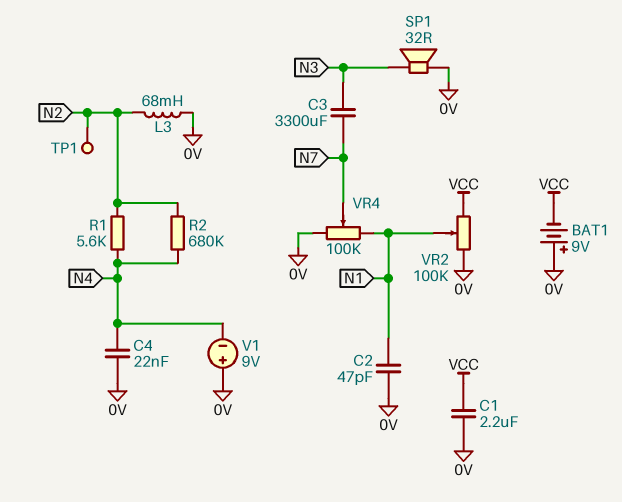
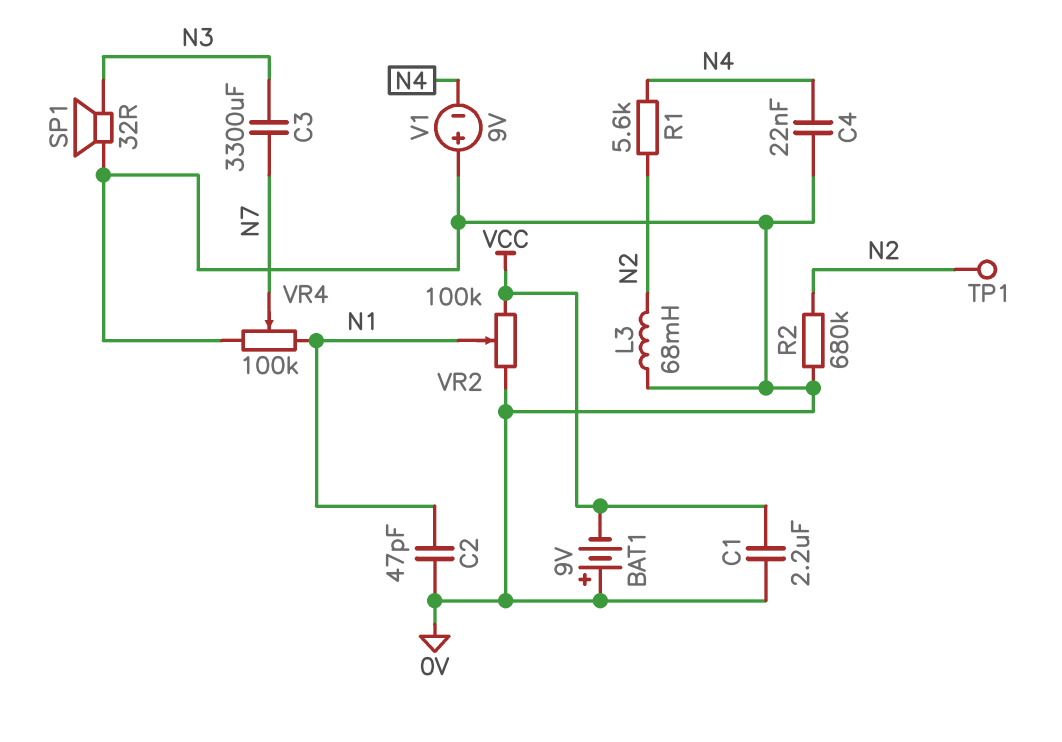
R2: 680k (N2, N4) -> 680k (0V, N2)

